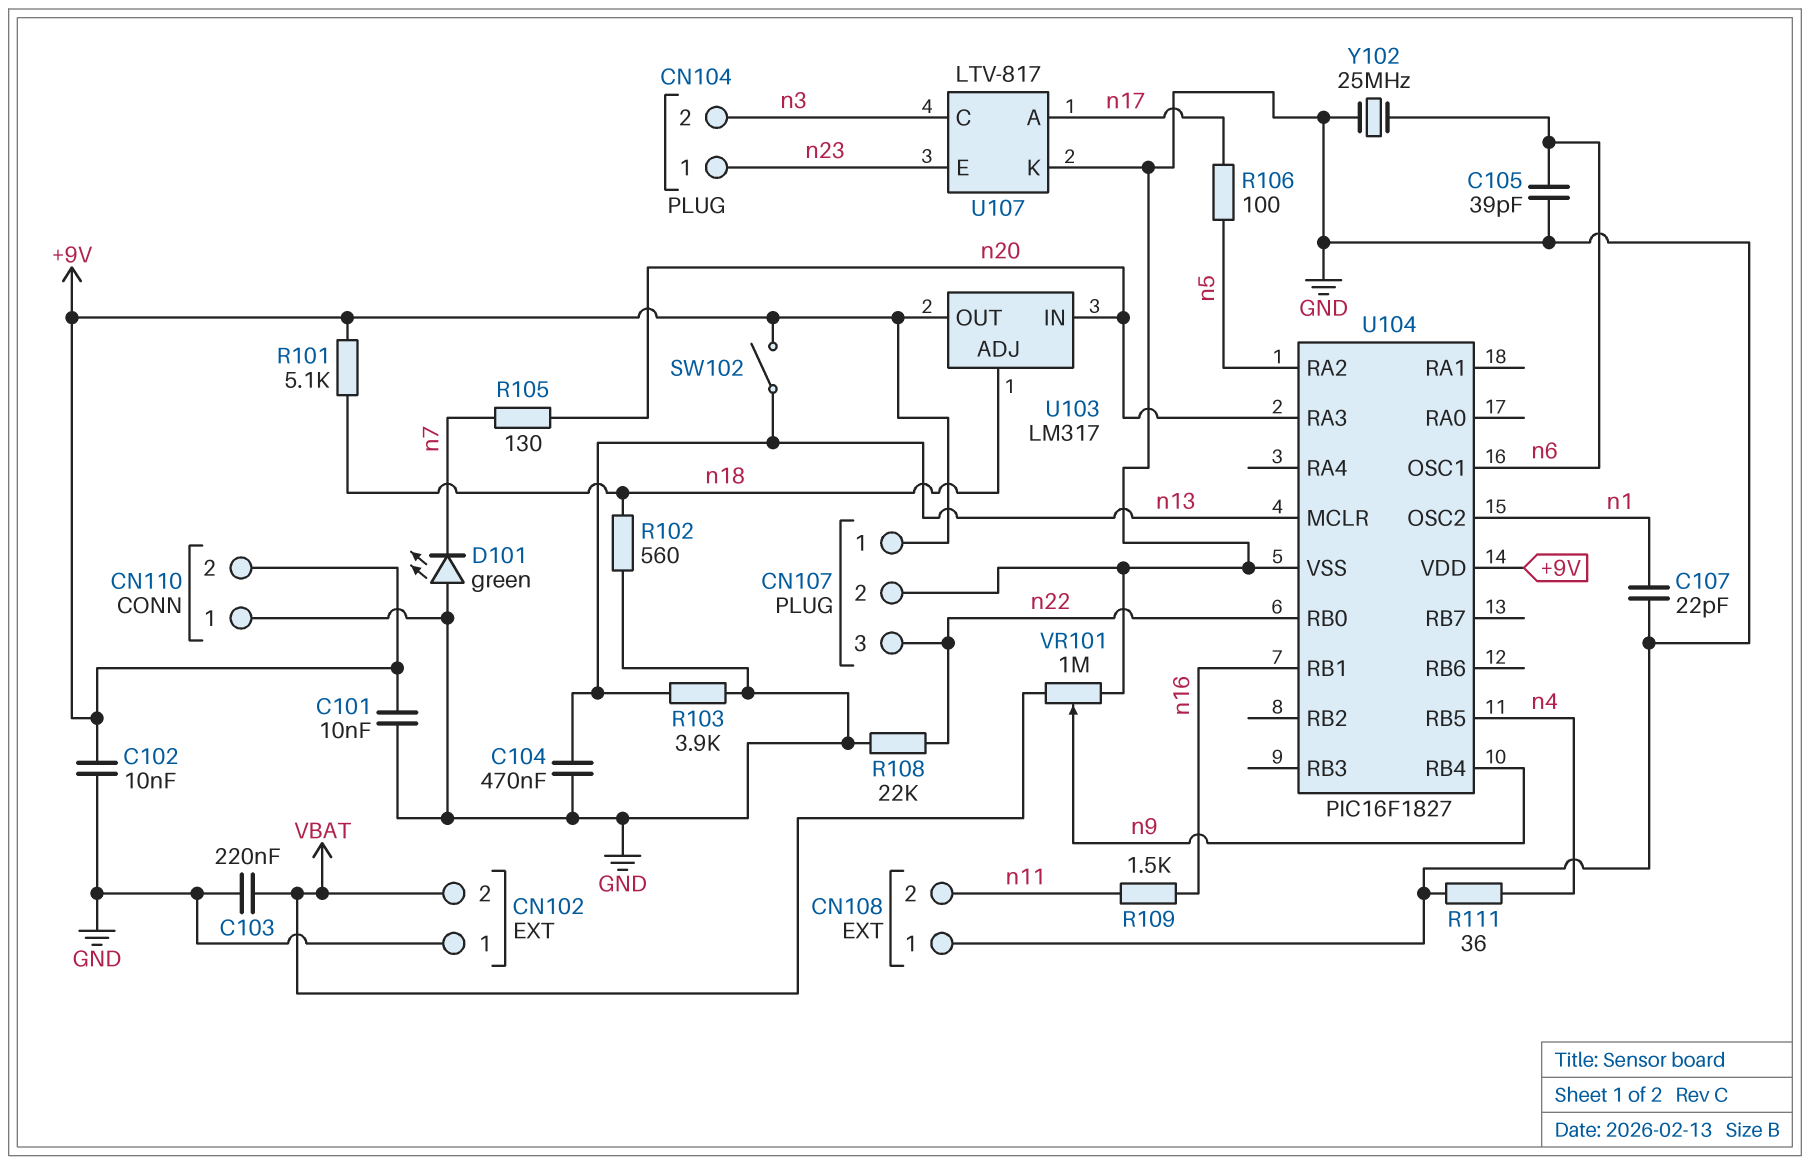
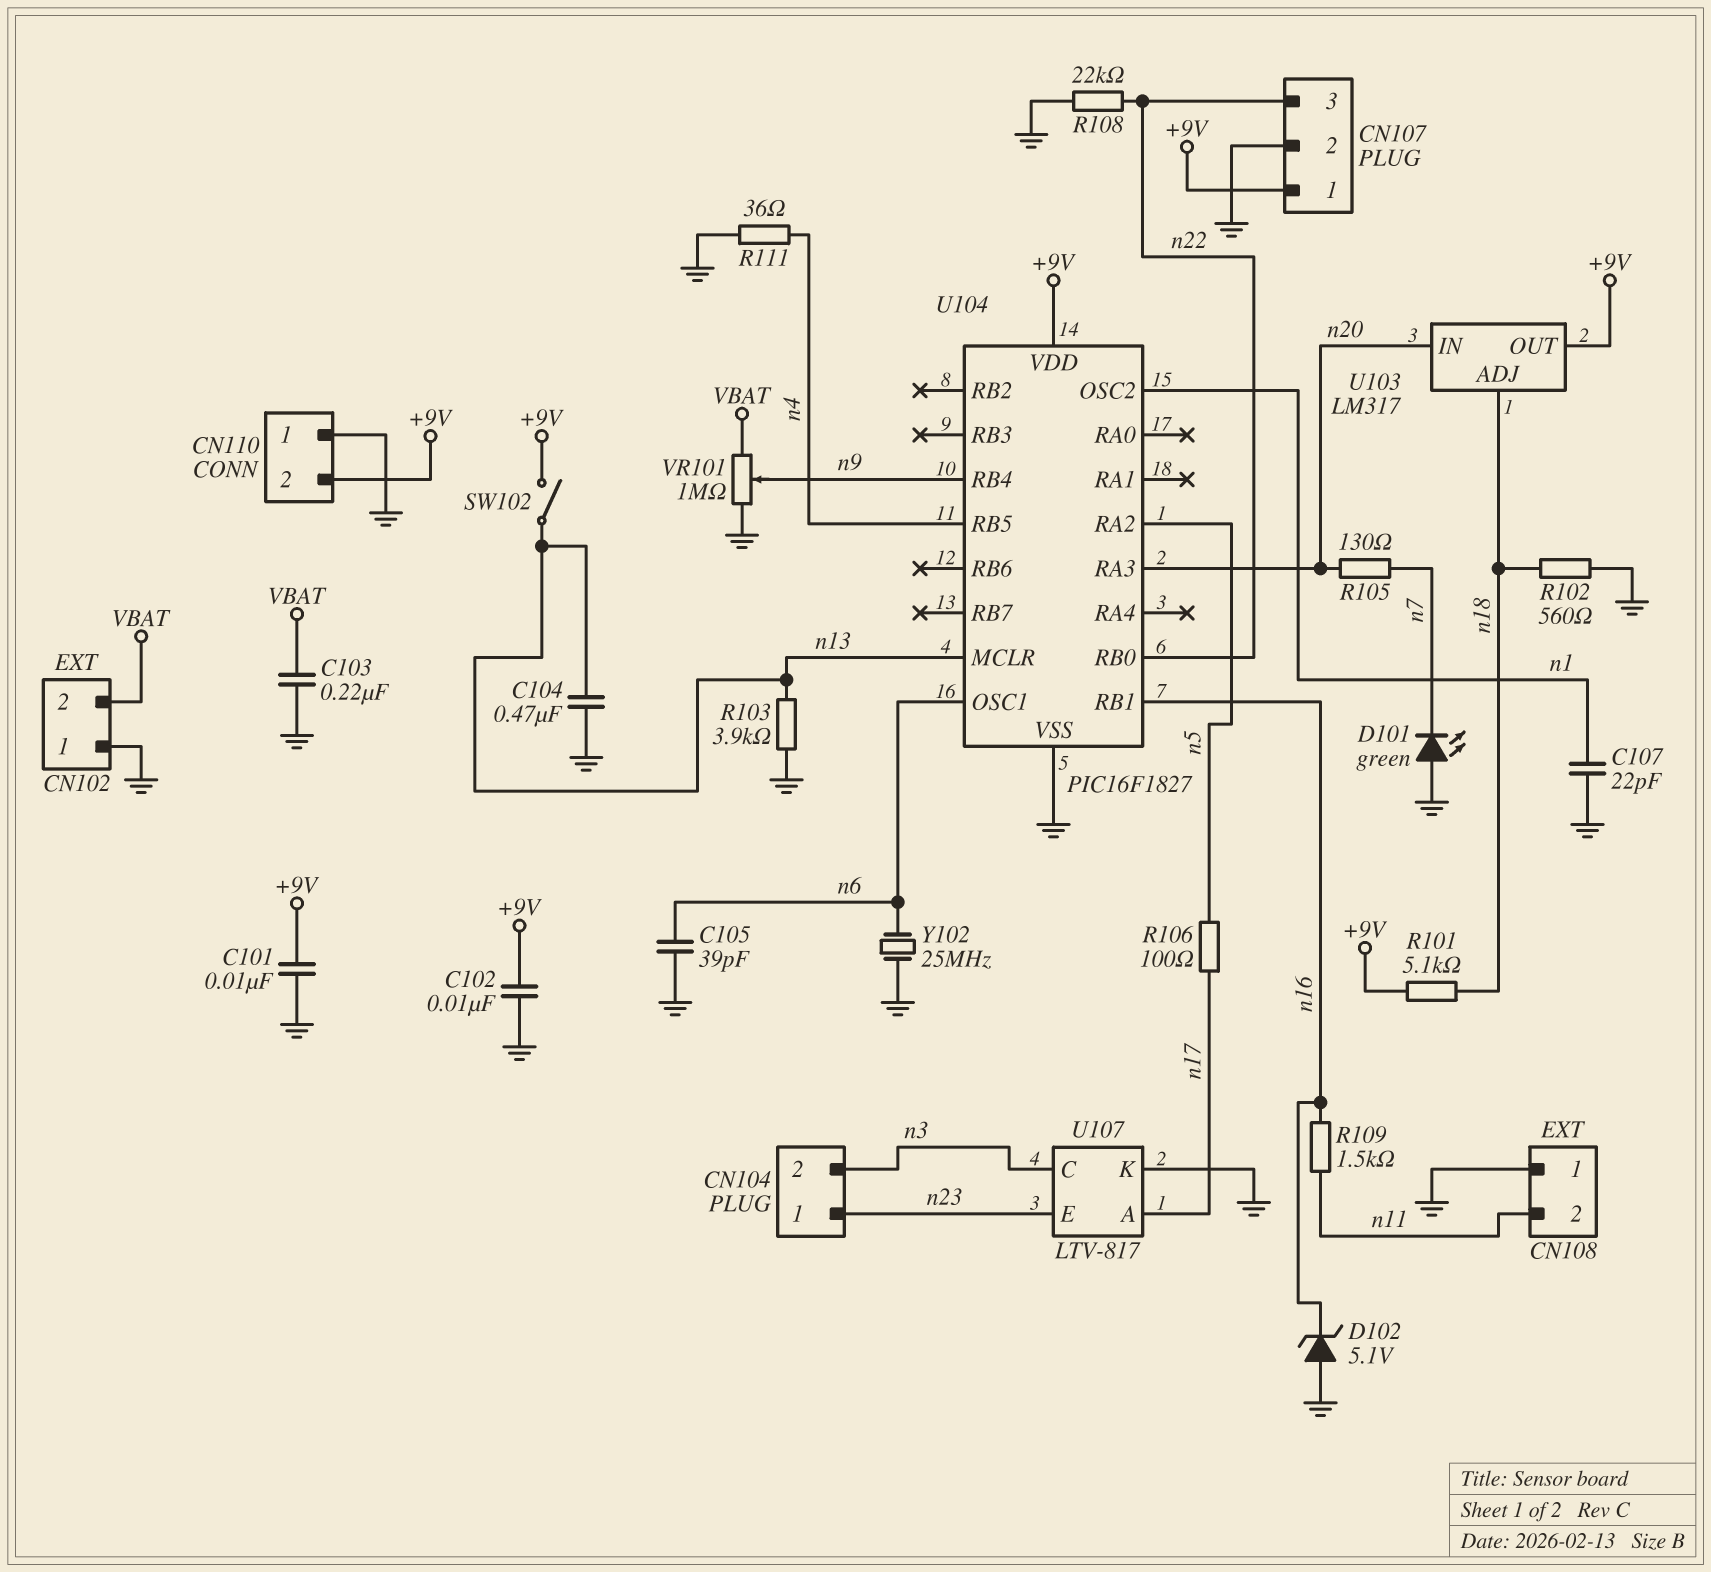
D102: none -> zener 5.1V (A GND, K n16)

